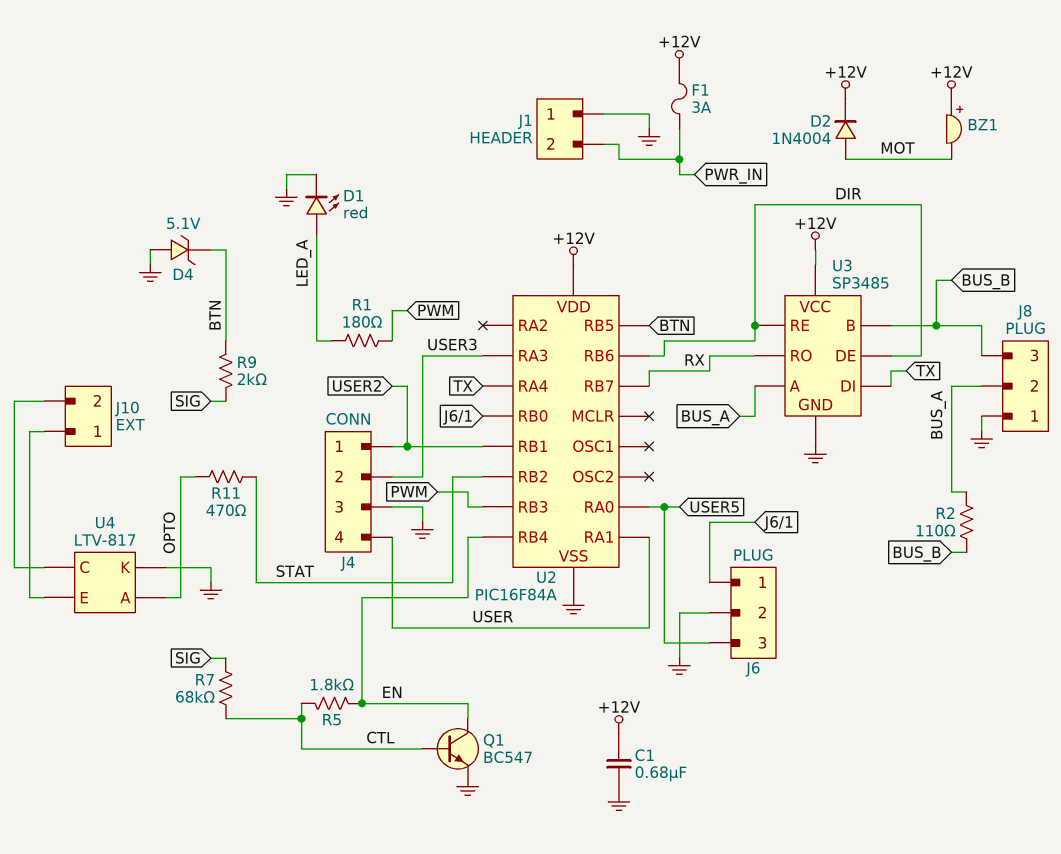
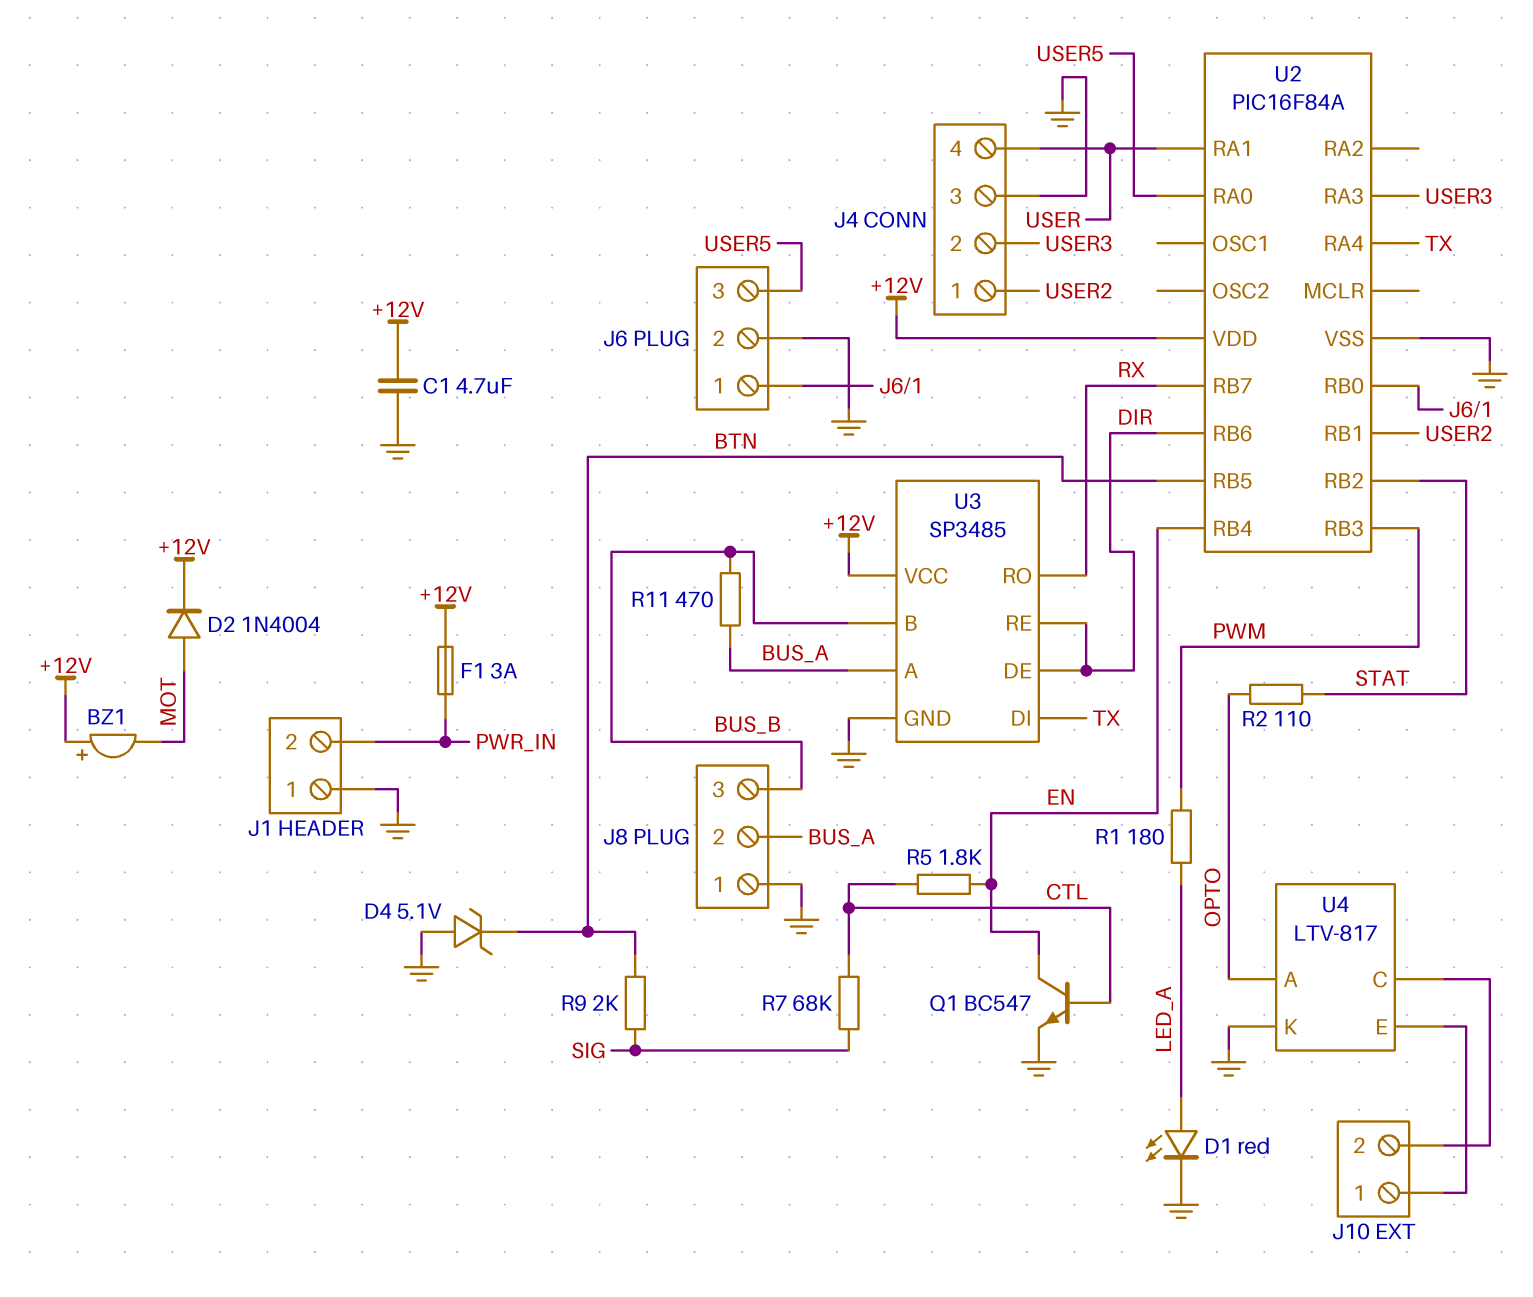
C1: 680nF (+12V, GND) -> 4.7uF (+12V, GND)
R2: 110 (BUS_A, BUS_B) -> 110 (OPTO, STAT)
R11: 470 (OPTO, STAT) -> 470 (BUS_A, BUS_B)

